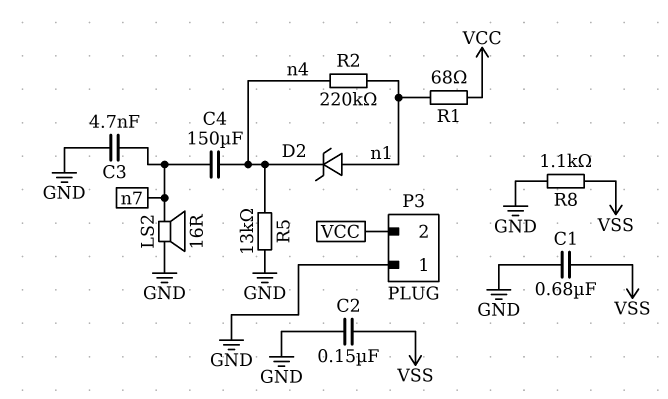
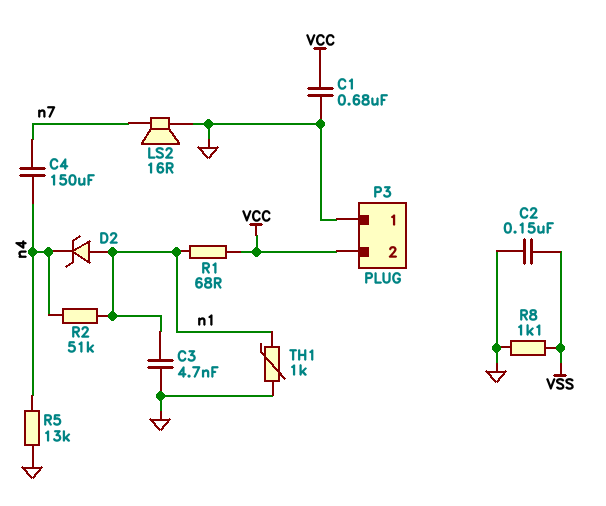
C1: 680nF (GND, VSS) -> 680nF (GND, VCC)
C3: 4.7nF (GND, n7) -> 4.7nF (GND, n1)
R2: 220k (n1, n4) -> 51k (n1, n4)
TH1: none -> 1k (GND, n1)

